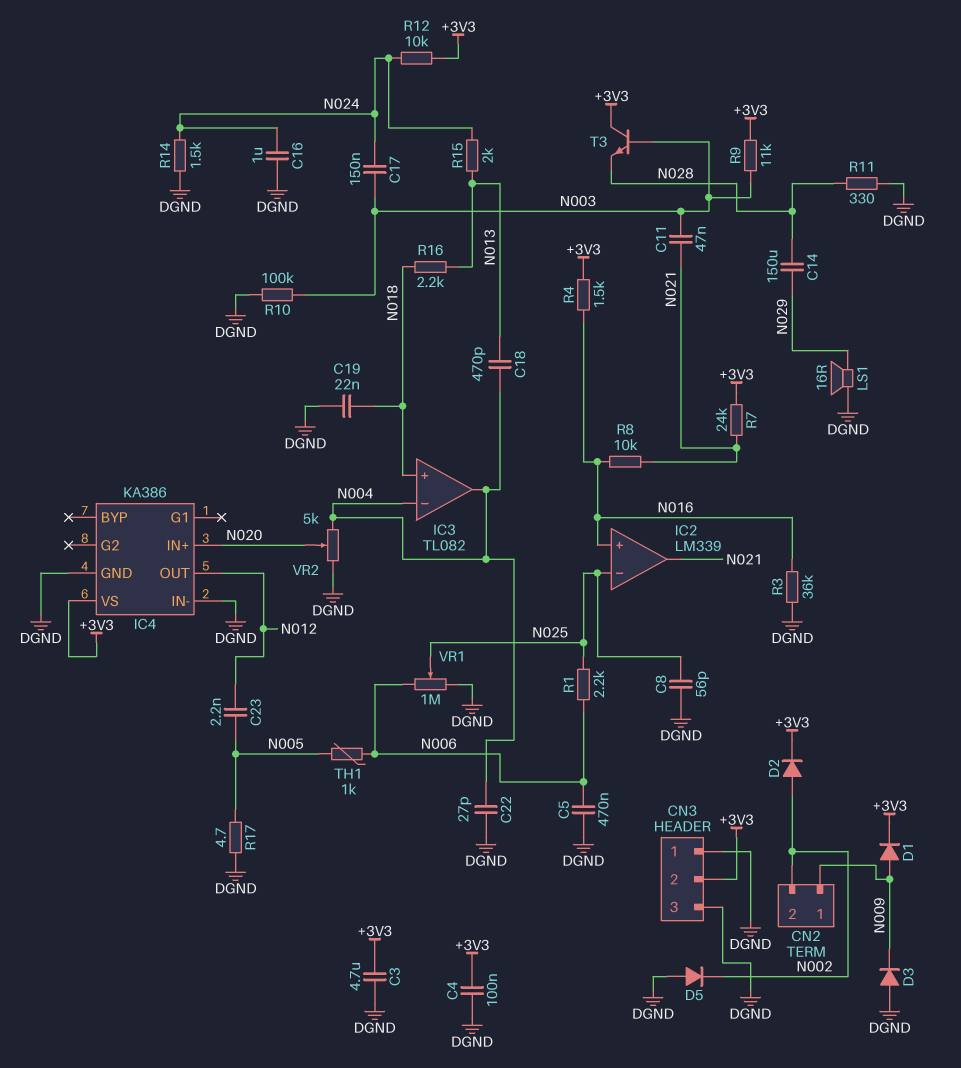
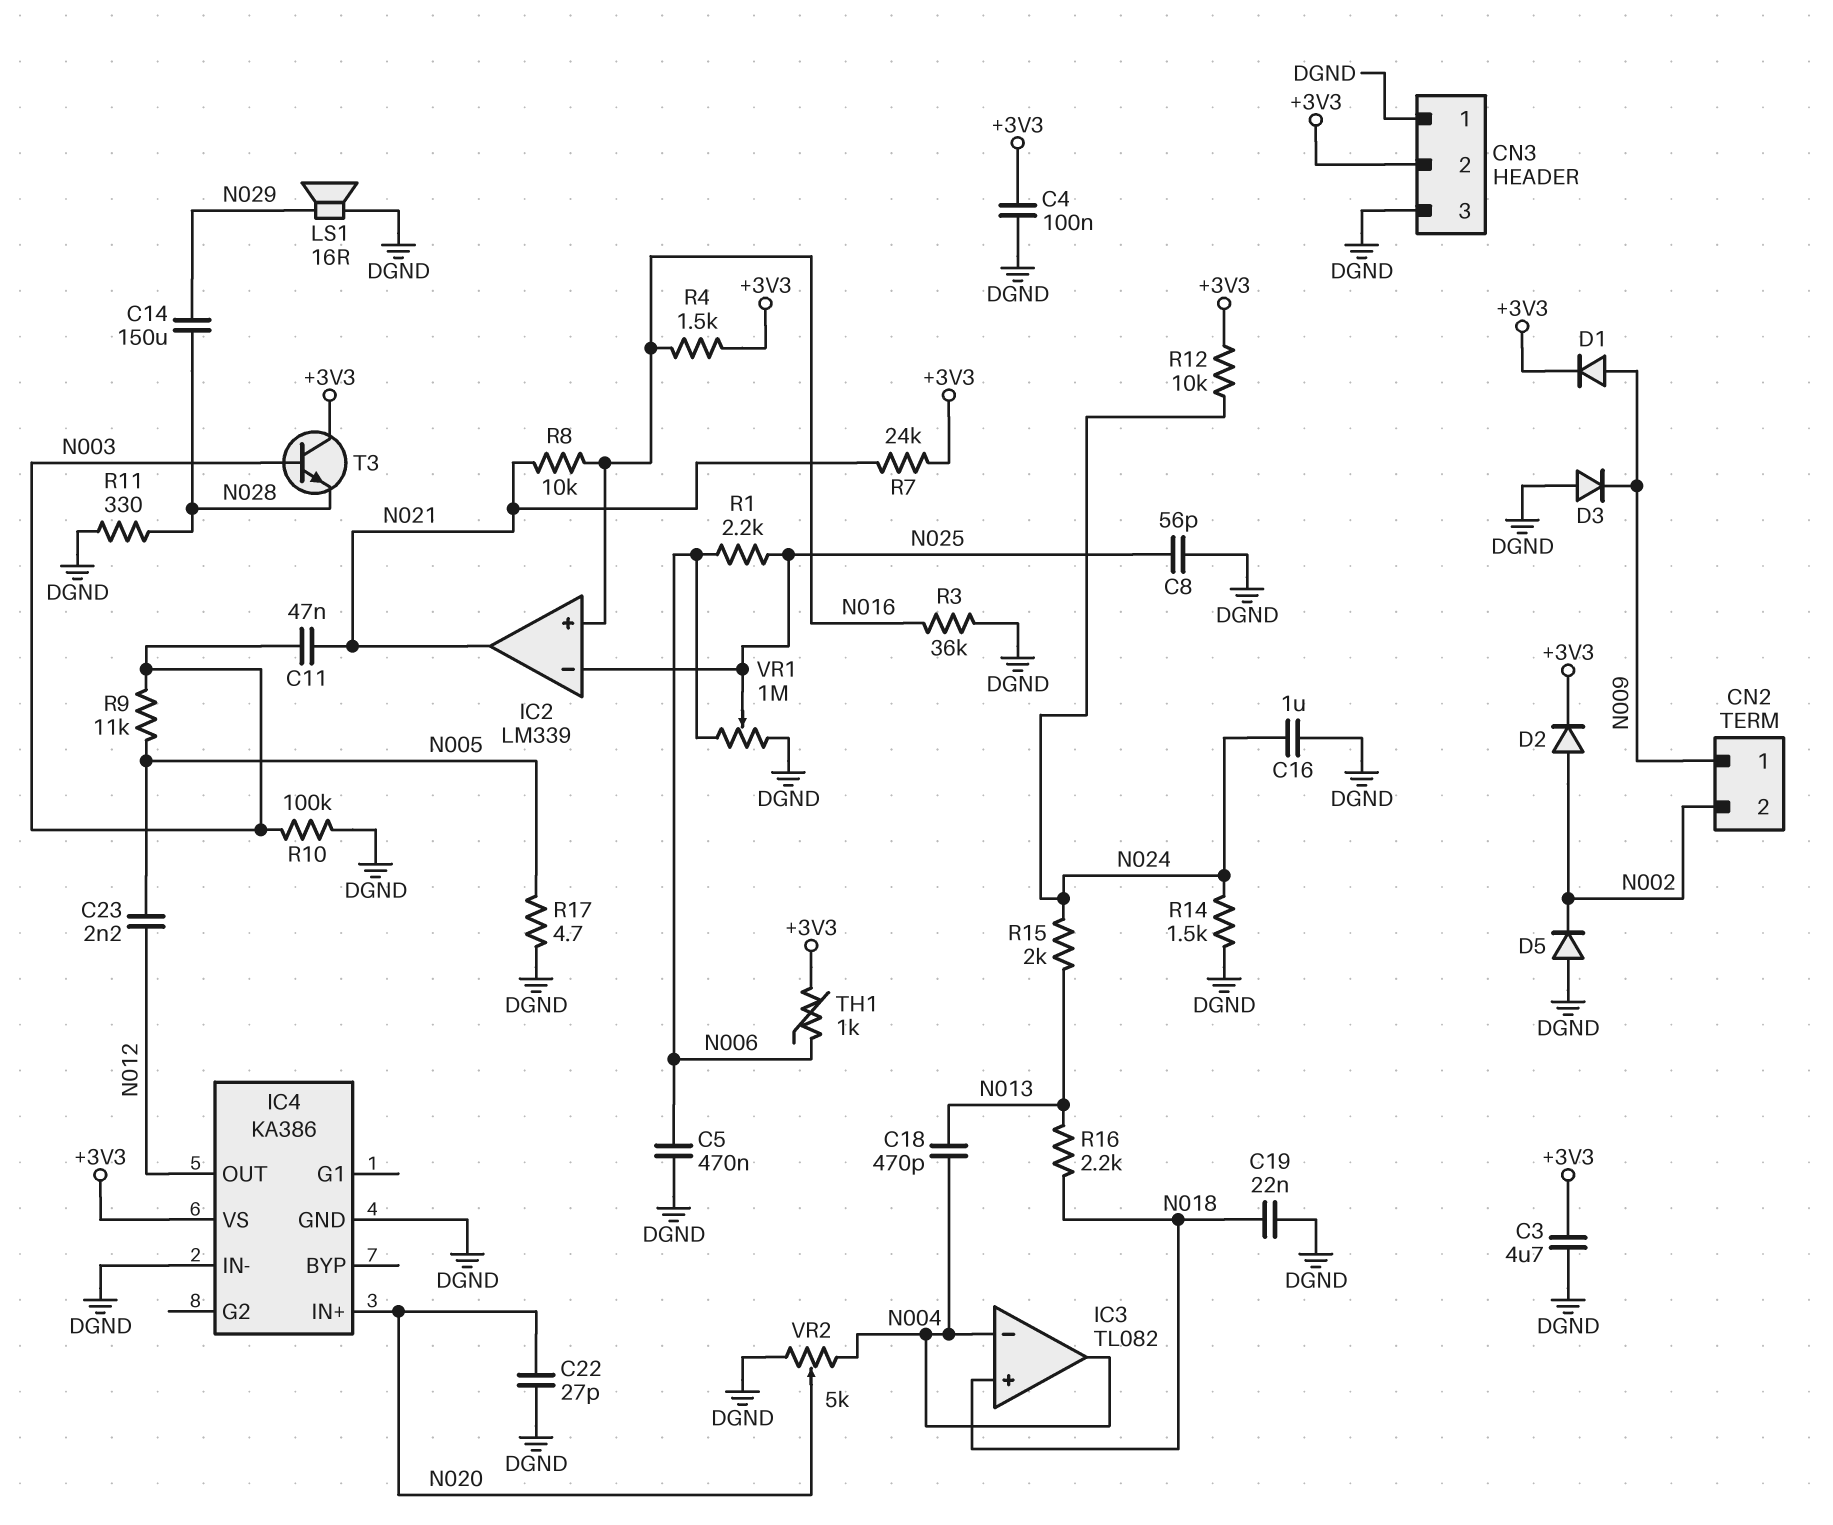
C17: 150nF (N003, N024) -> none
C22: 27pF (DGND, N004) -> 27pF (DGND, N020)
R9: 11k (+3V3, N003) -> 11k (N003, N005)
TH1: 1k (N005, N006) -> 1k (+3V3, N006)

